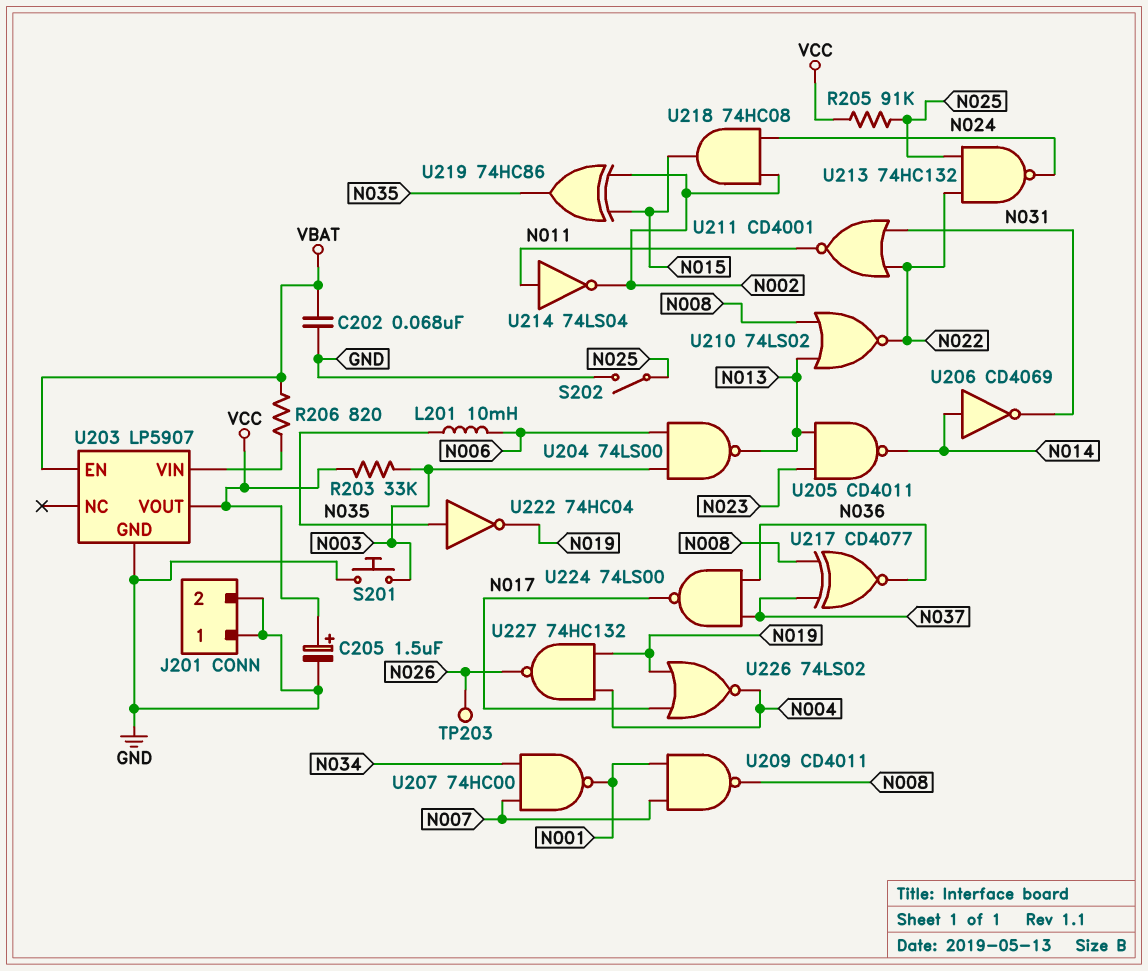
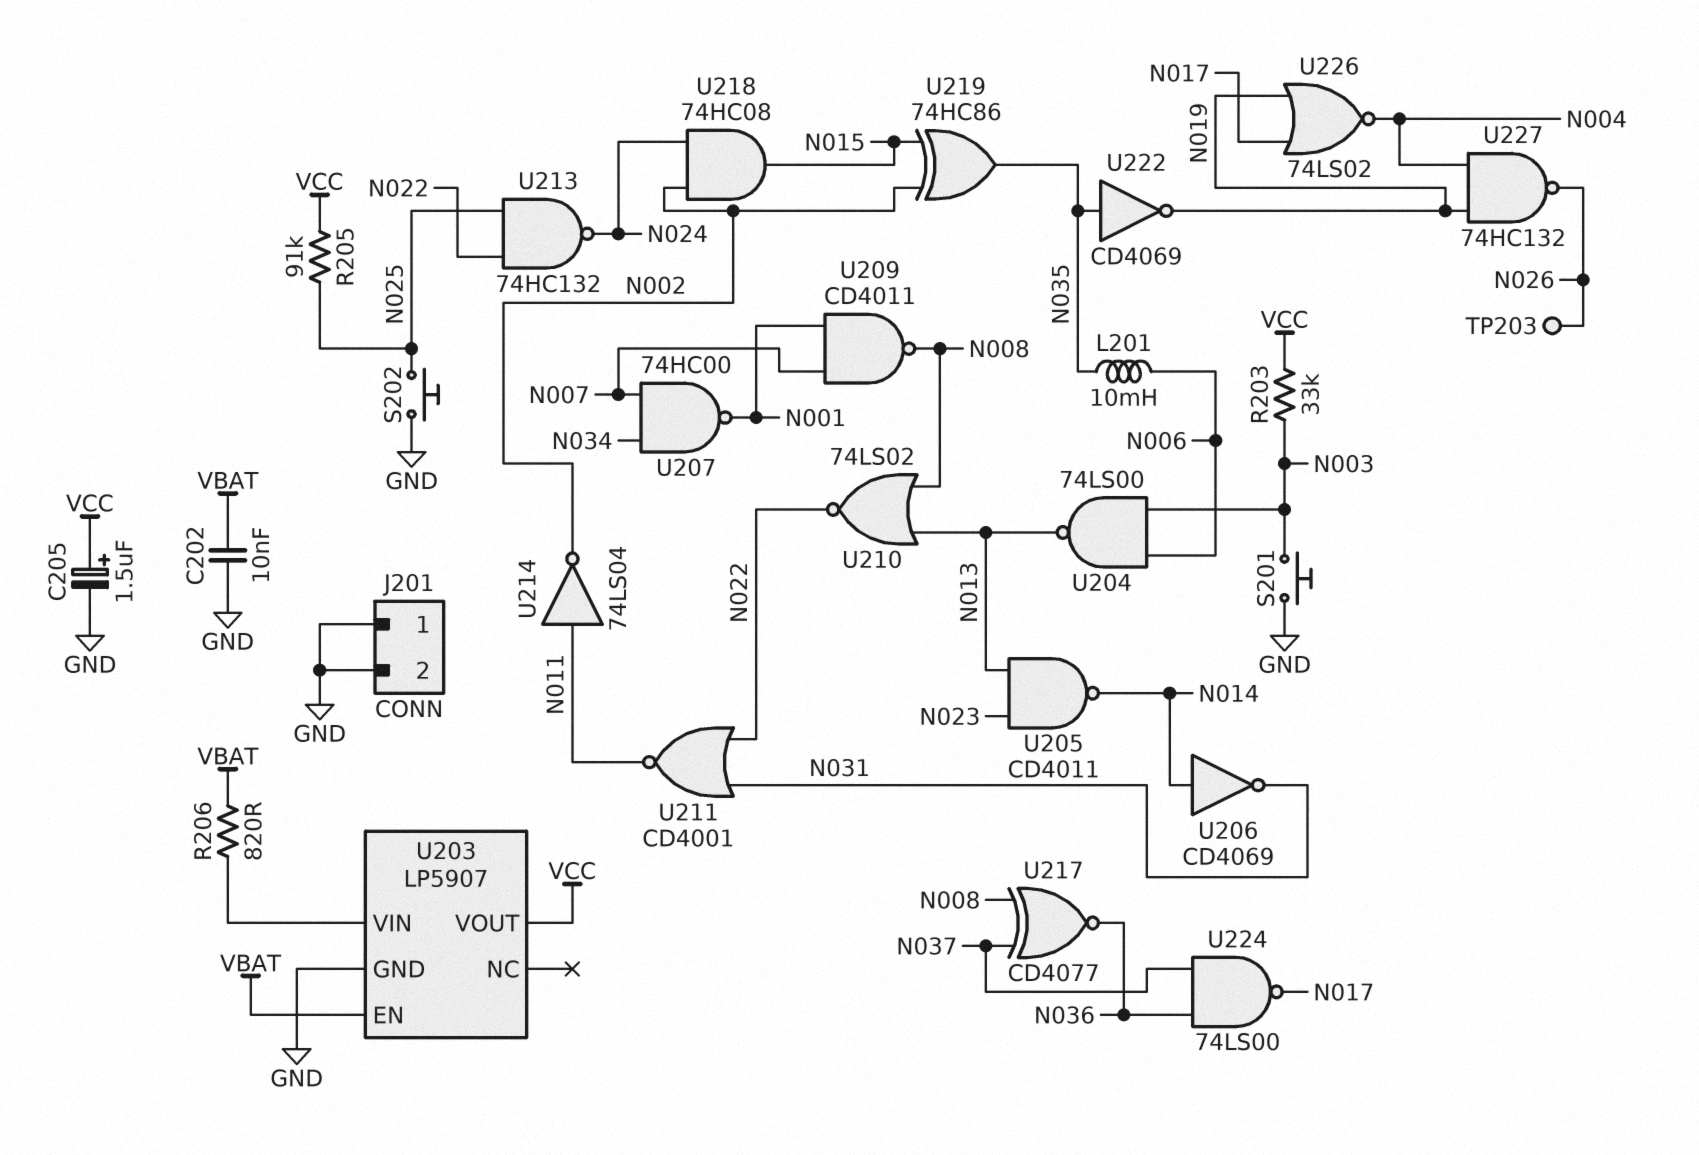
C202: 68nF (GND, VBAT) -> 10nF (GND, VBAT)
S202: switch (GND, N025) -> button (GND, N025)
U222: NOT 74HC04 (in N035, out N019) -> NOT CD4069 (in N035, out N019)

